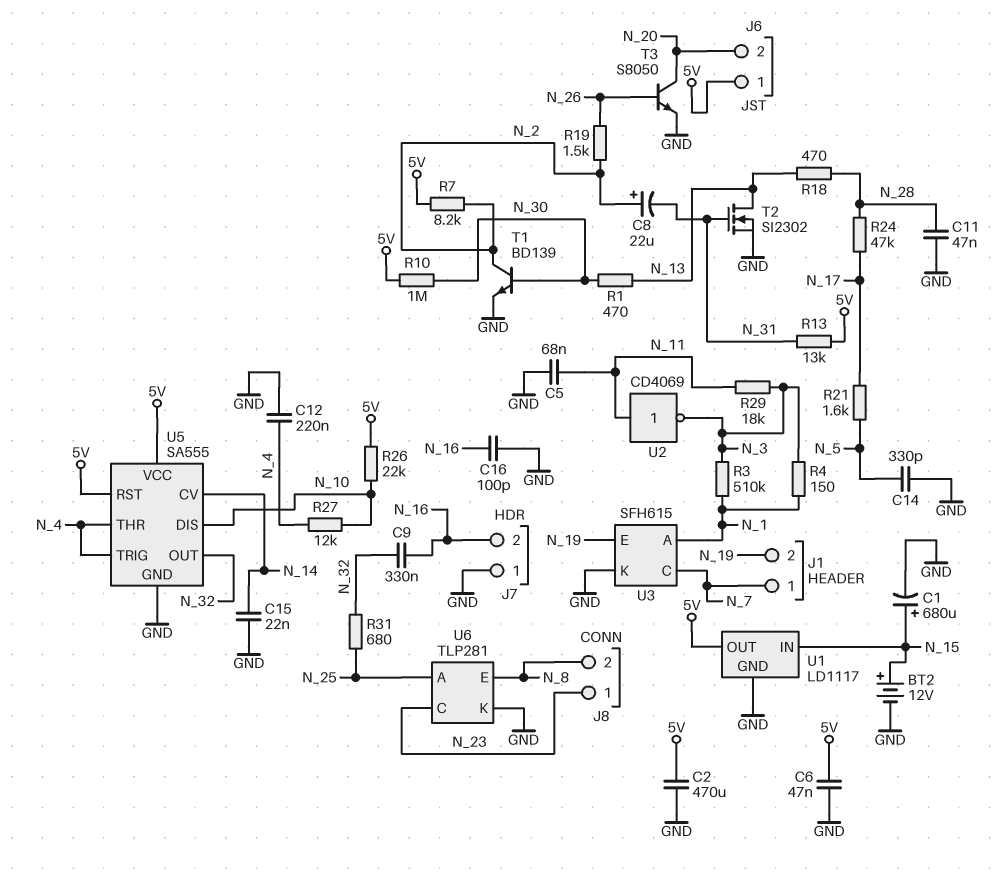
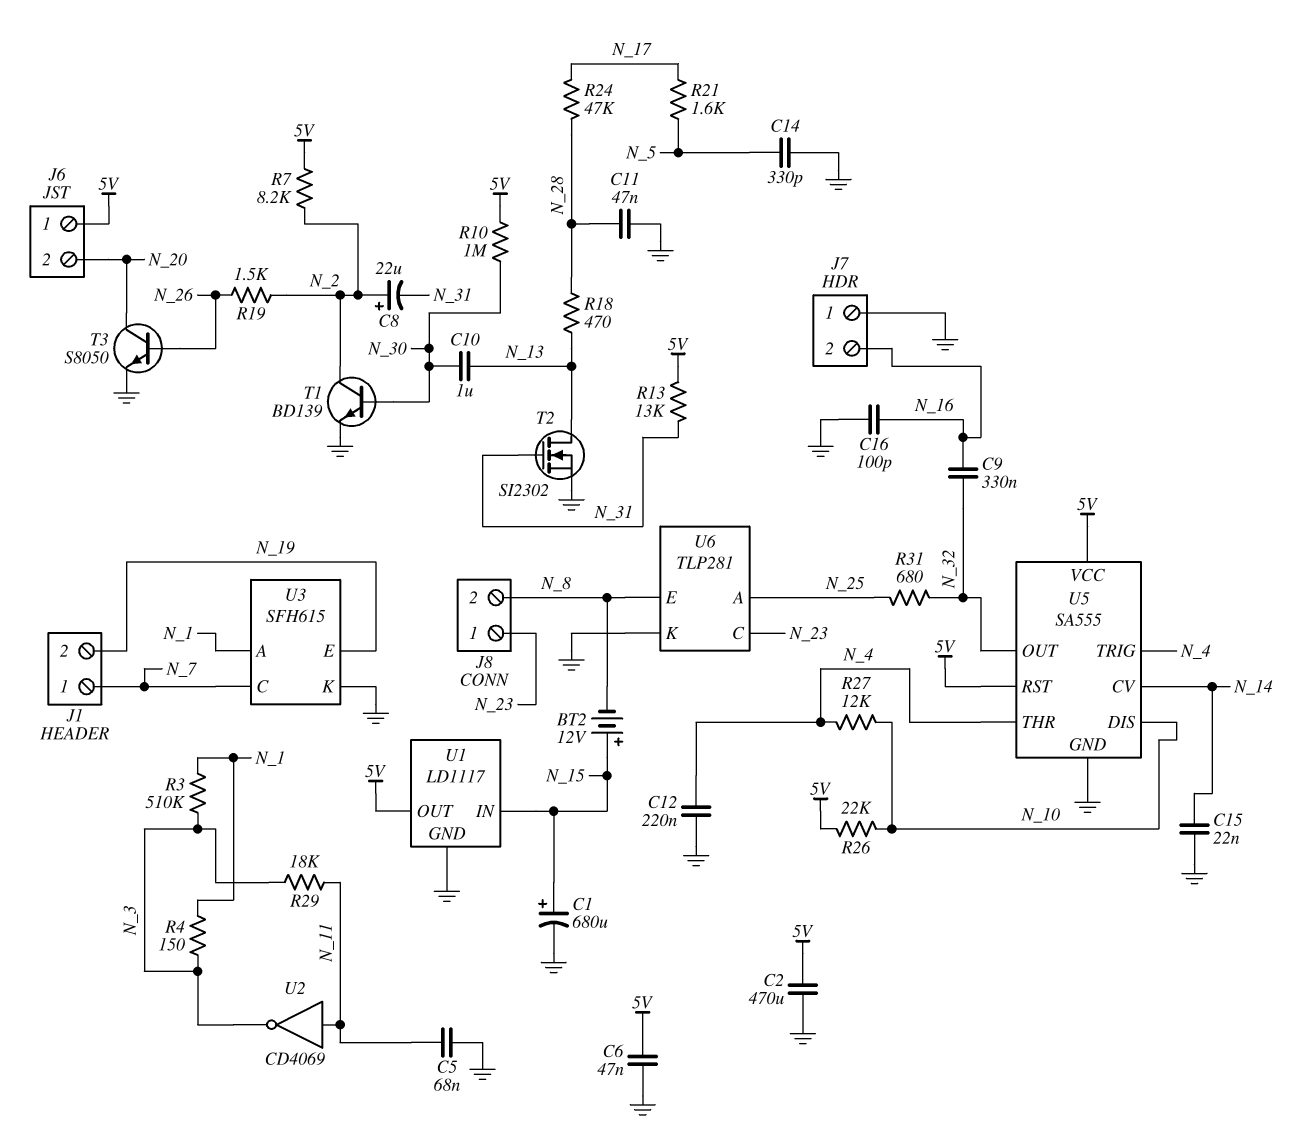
BT2: 12V (plus N_15, minus GND) -> 12V (plus N_15, minus N_8)
C10: none -> 1uF (N_13, N_30)
R1: 470 (N_13, N_30) -> none

